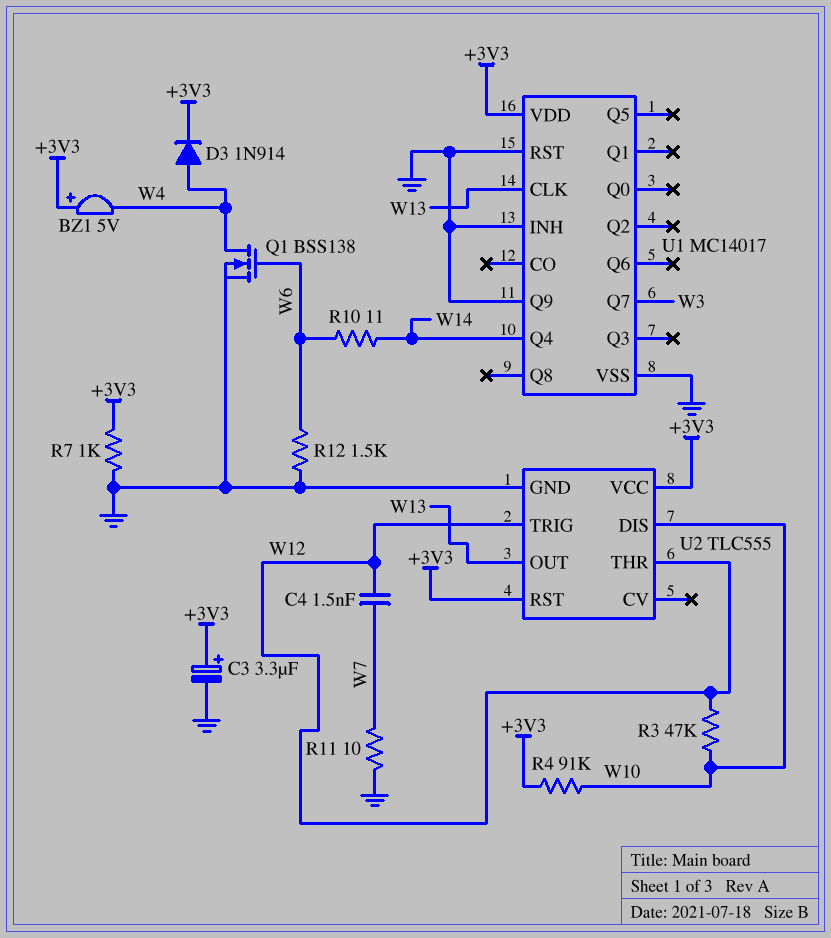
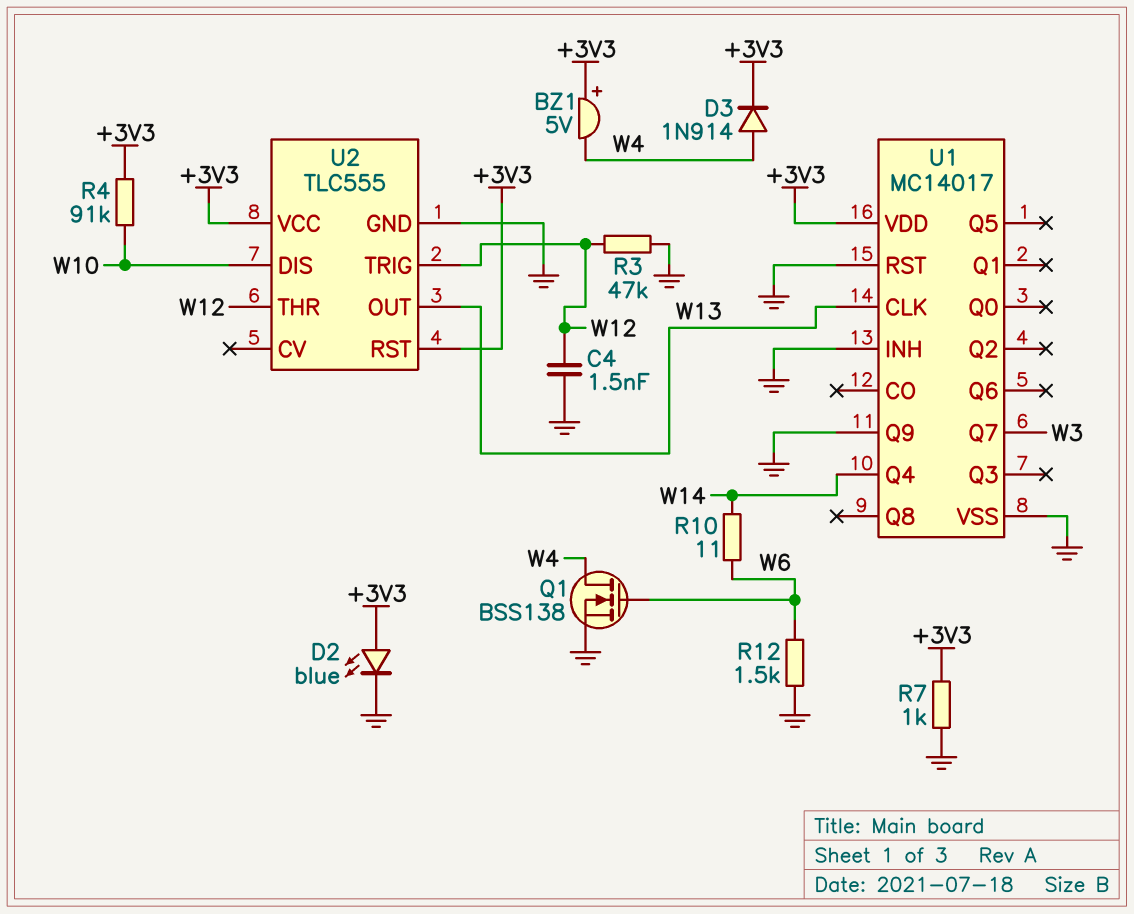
C3: 3.3uF (plus +3V3, minus GND) -> none
C4: 1.5nF (W7, W12) -> 1.5nF (GND, W12)
D2: none -> LED blue (A +3V3, K GND)
R3: 47k (W10, W12) -> 47k (GND, W12)
R11: 10 (GND, W7) -> none

